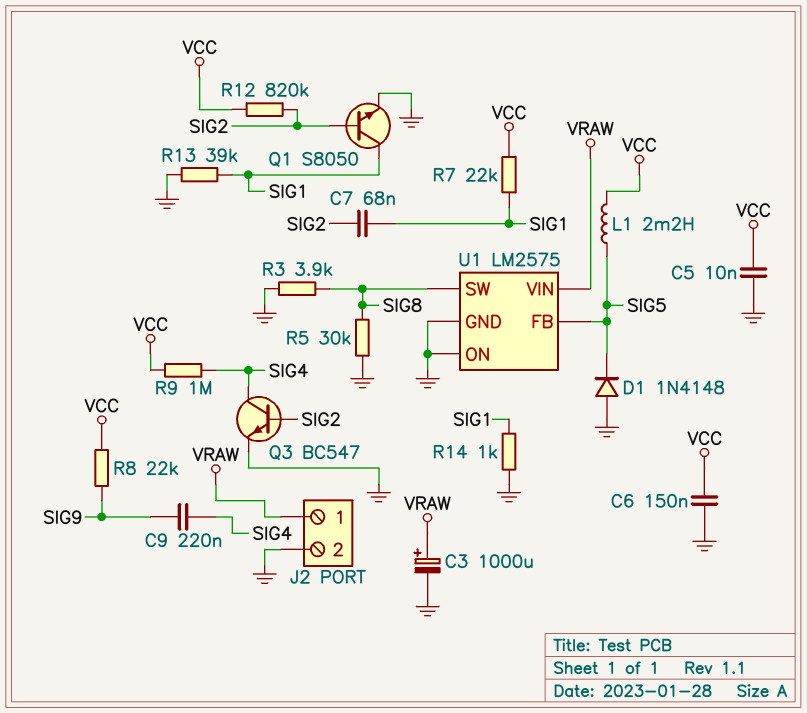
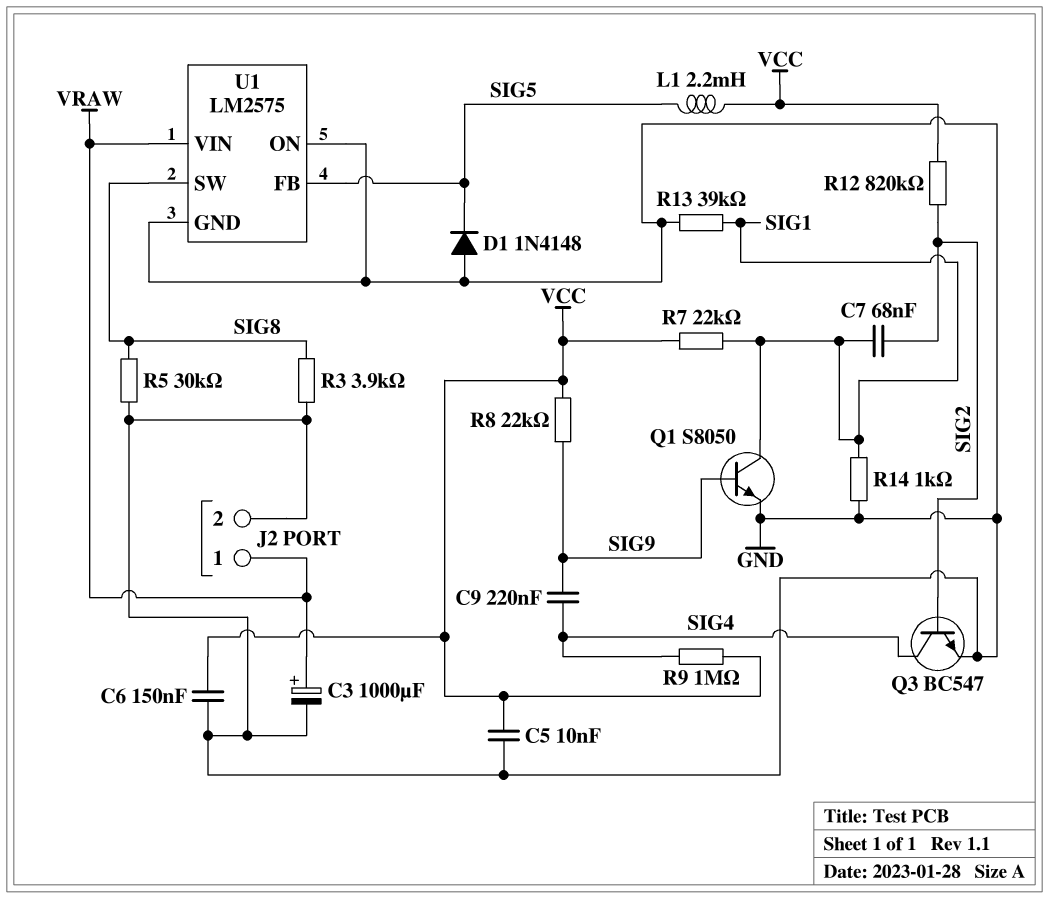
Q1: NPN S8050 (B SIG2, C SIG1, E GND) -> NPN S8050 (B SIG9, C SIG1, E GND)

